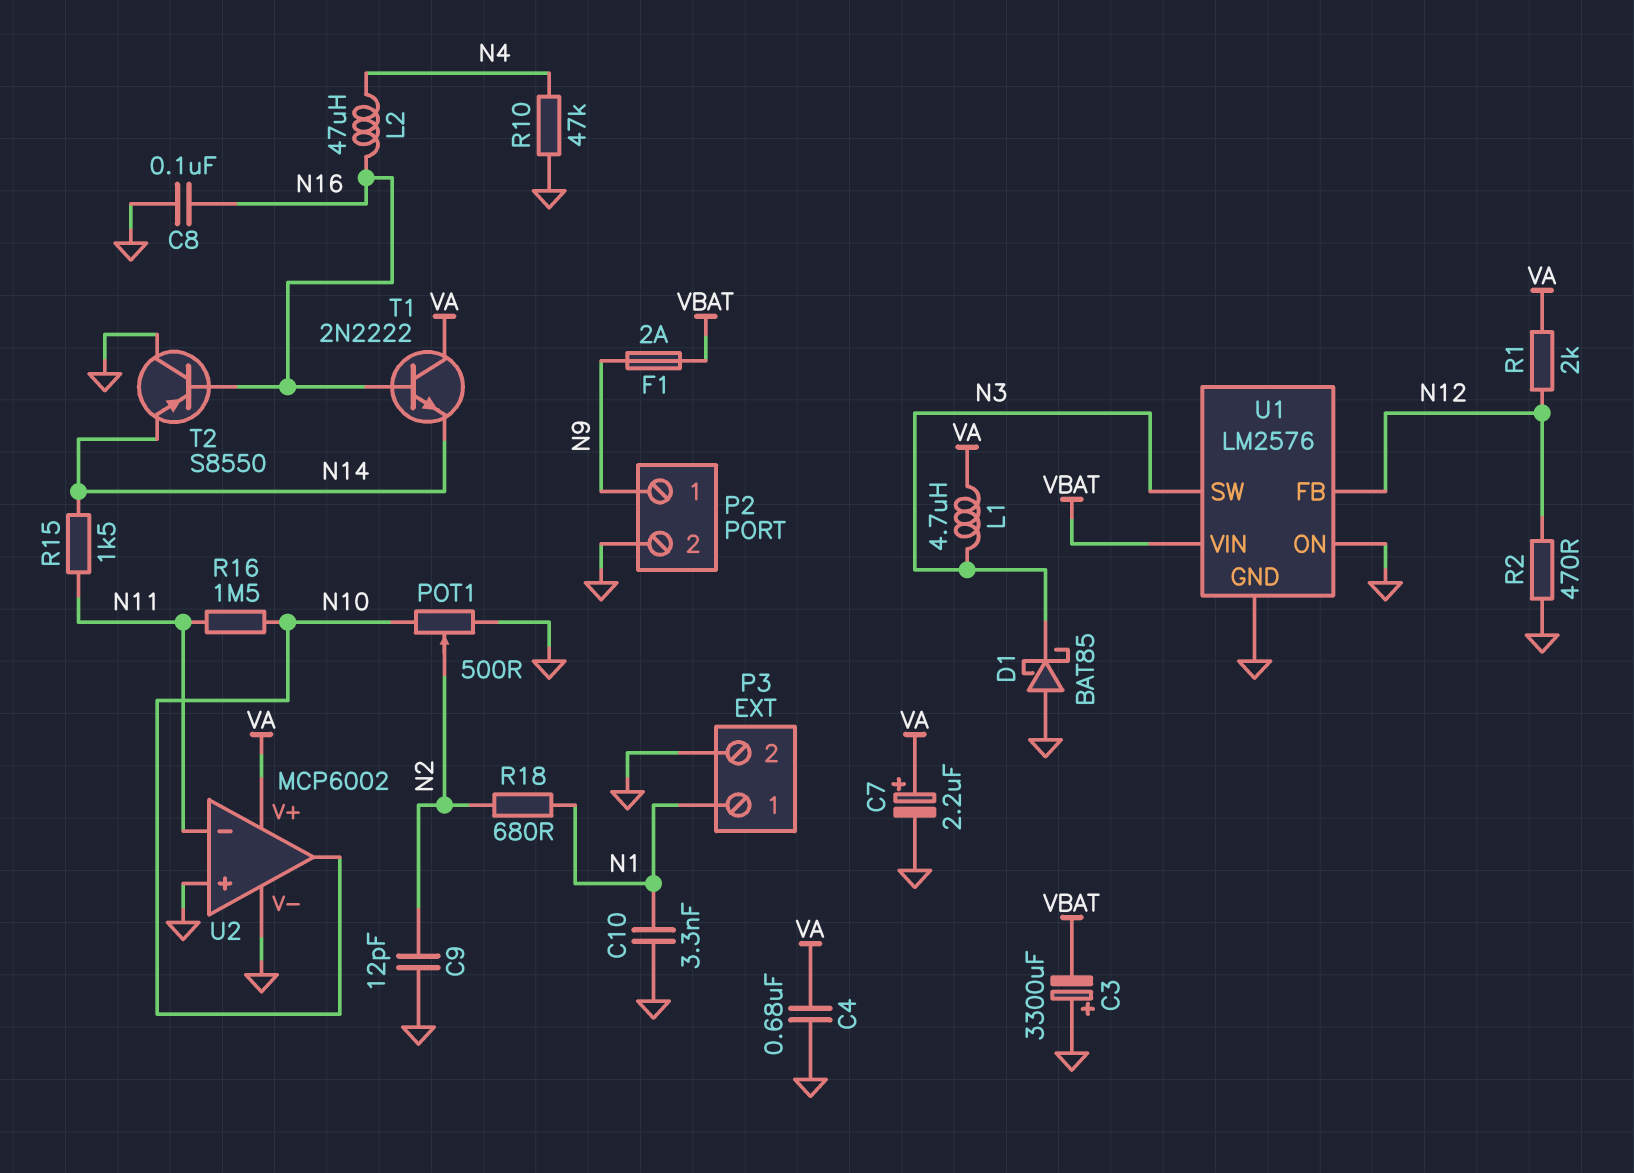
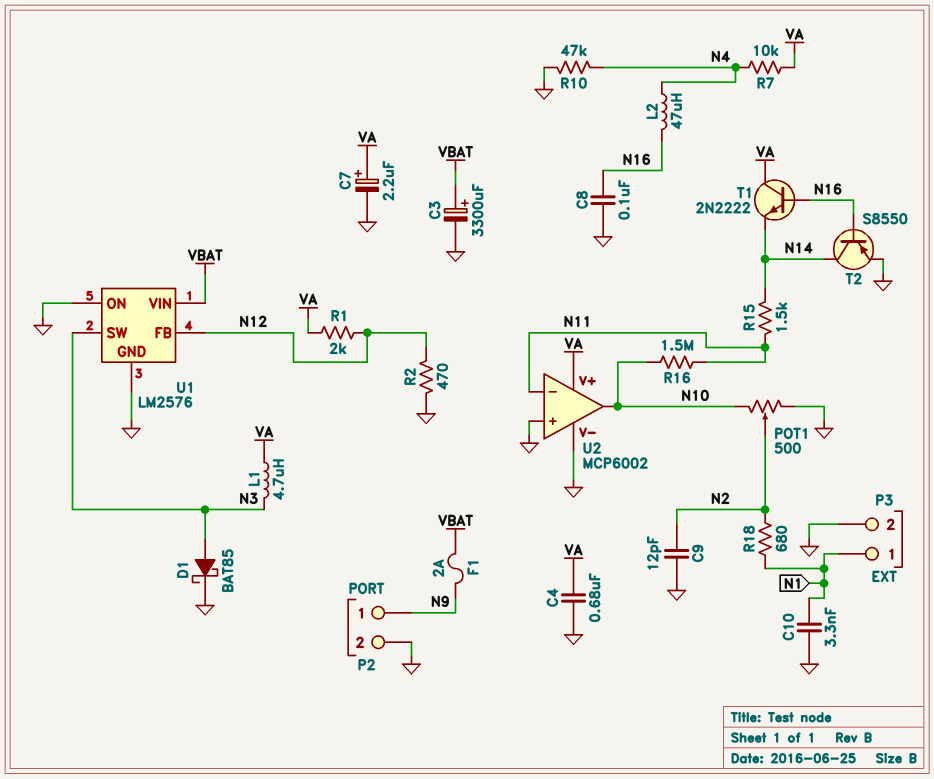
C3: 3300uF (plus GND, minus VBAT) -> 3300uF (plus VBAT, minus GND)
D1: schottky BAT85 (A GND, K N3) -> schottky BAT85 (A N3, K GND)
R7: none -> 10k (N4, VA)
T2: PNP S8550 (B N16, C GND, E N14) -> PNP S8550 (B N16, C N14, E GND)

